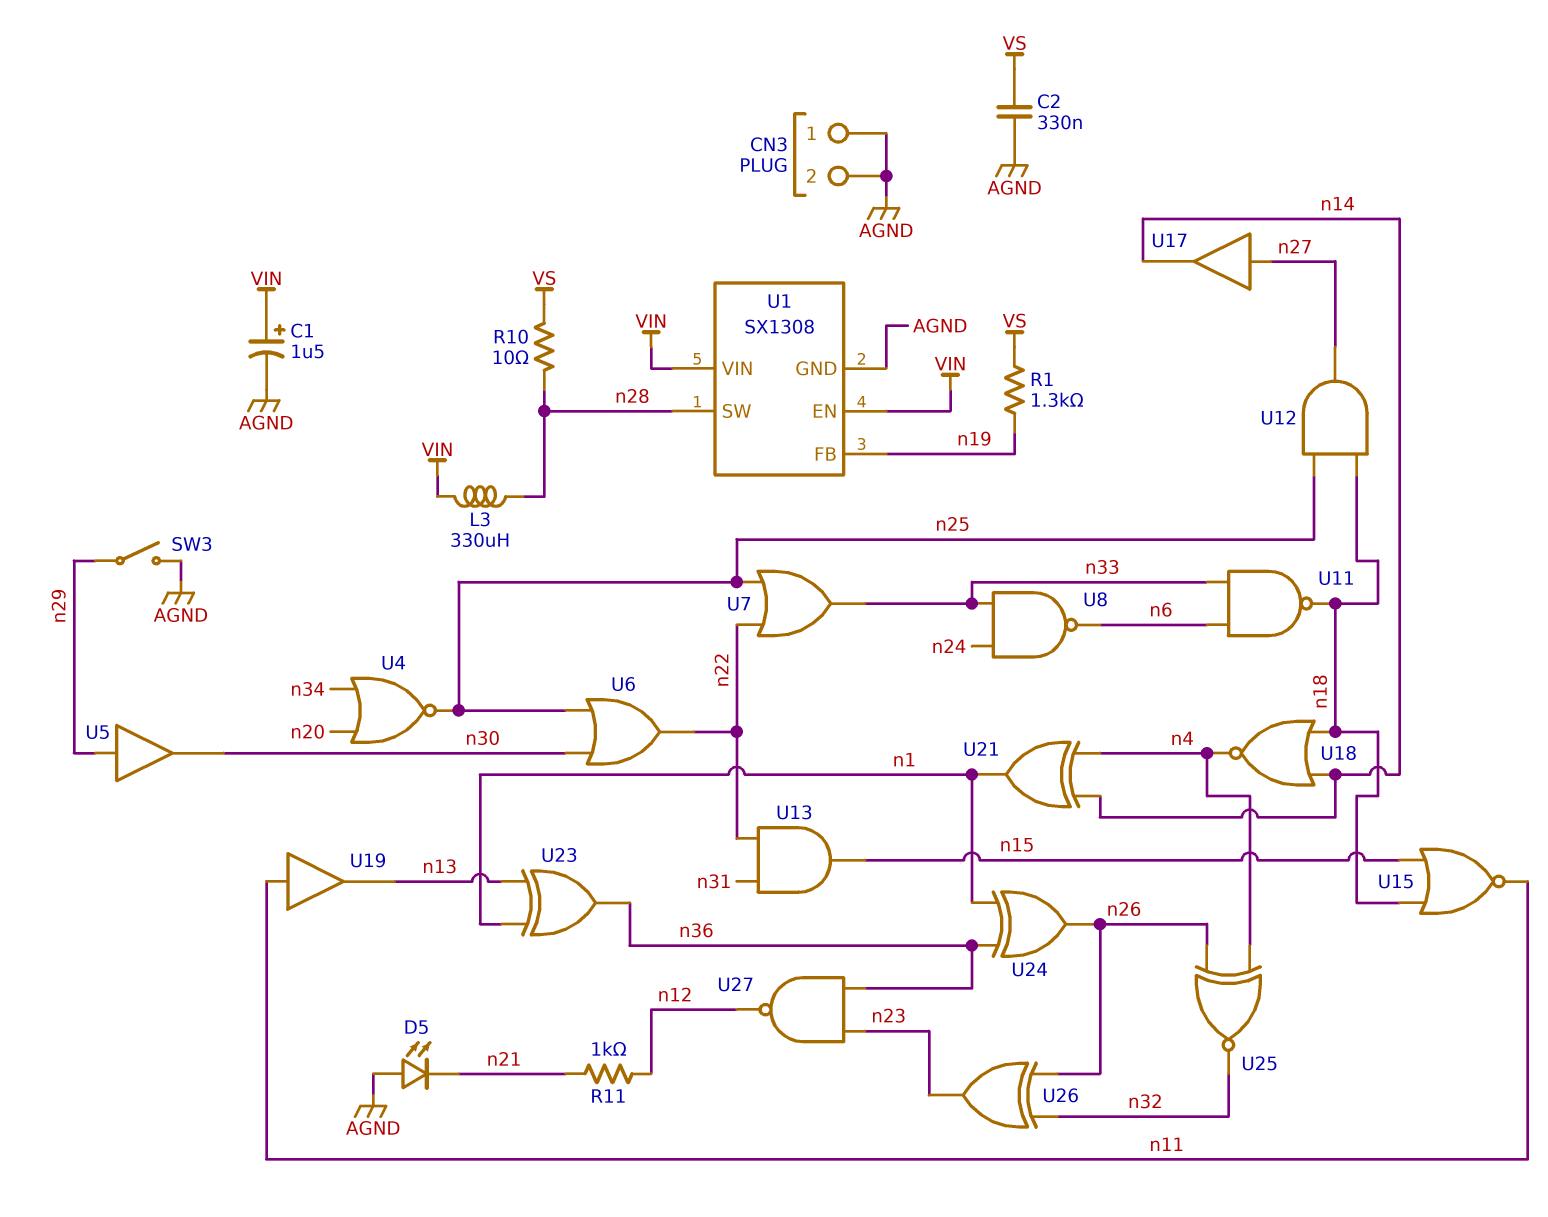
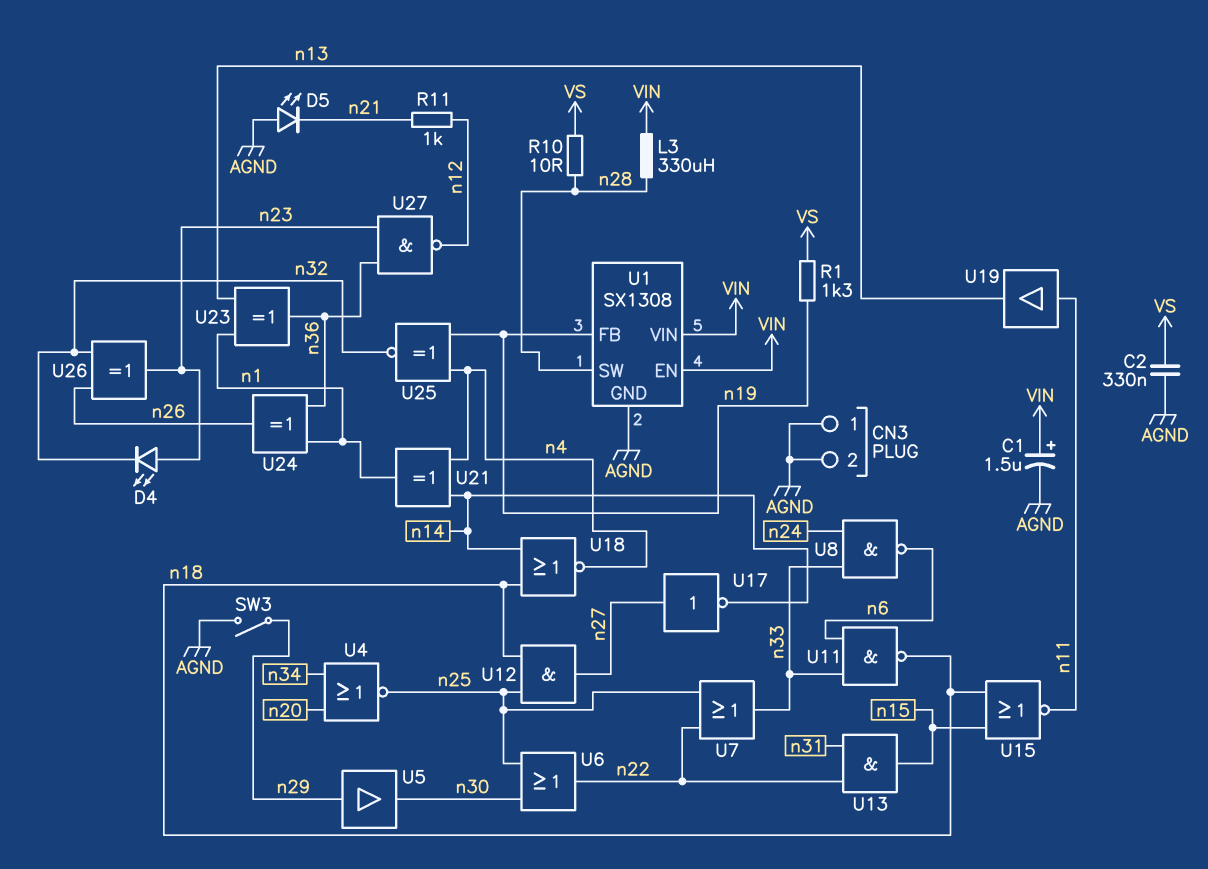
D4: none -> LED (A n23, K n32)
U17: buffer (in n27, out n14) -> NOT (in n27, out n14)
U25: XNOR (in n4, in n26, out n32) -> XNOR (in n4, in n19, out n32)

